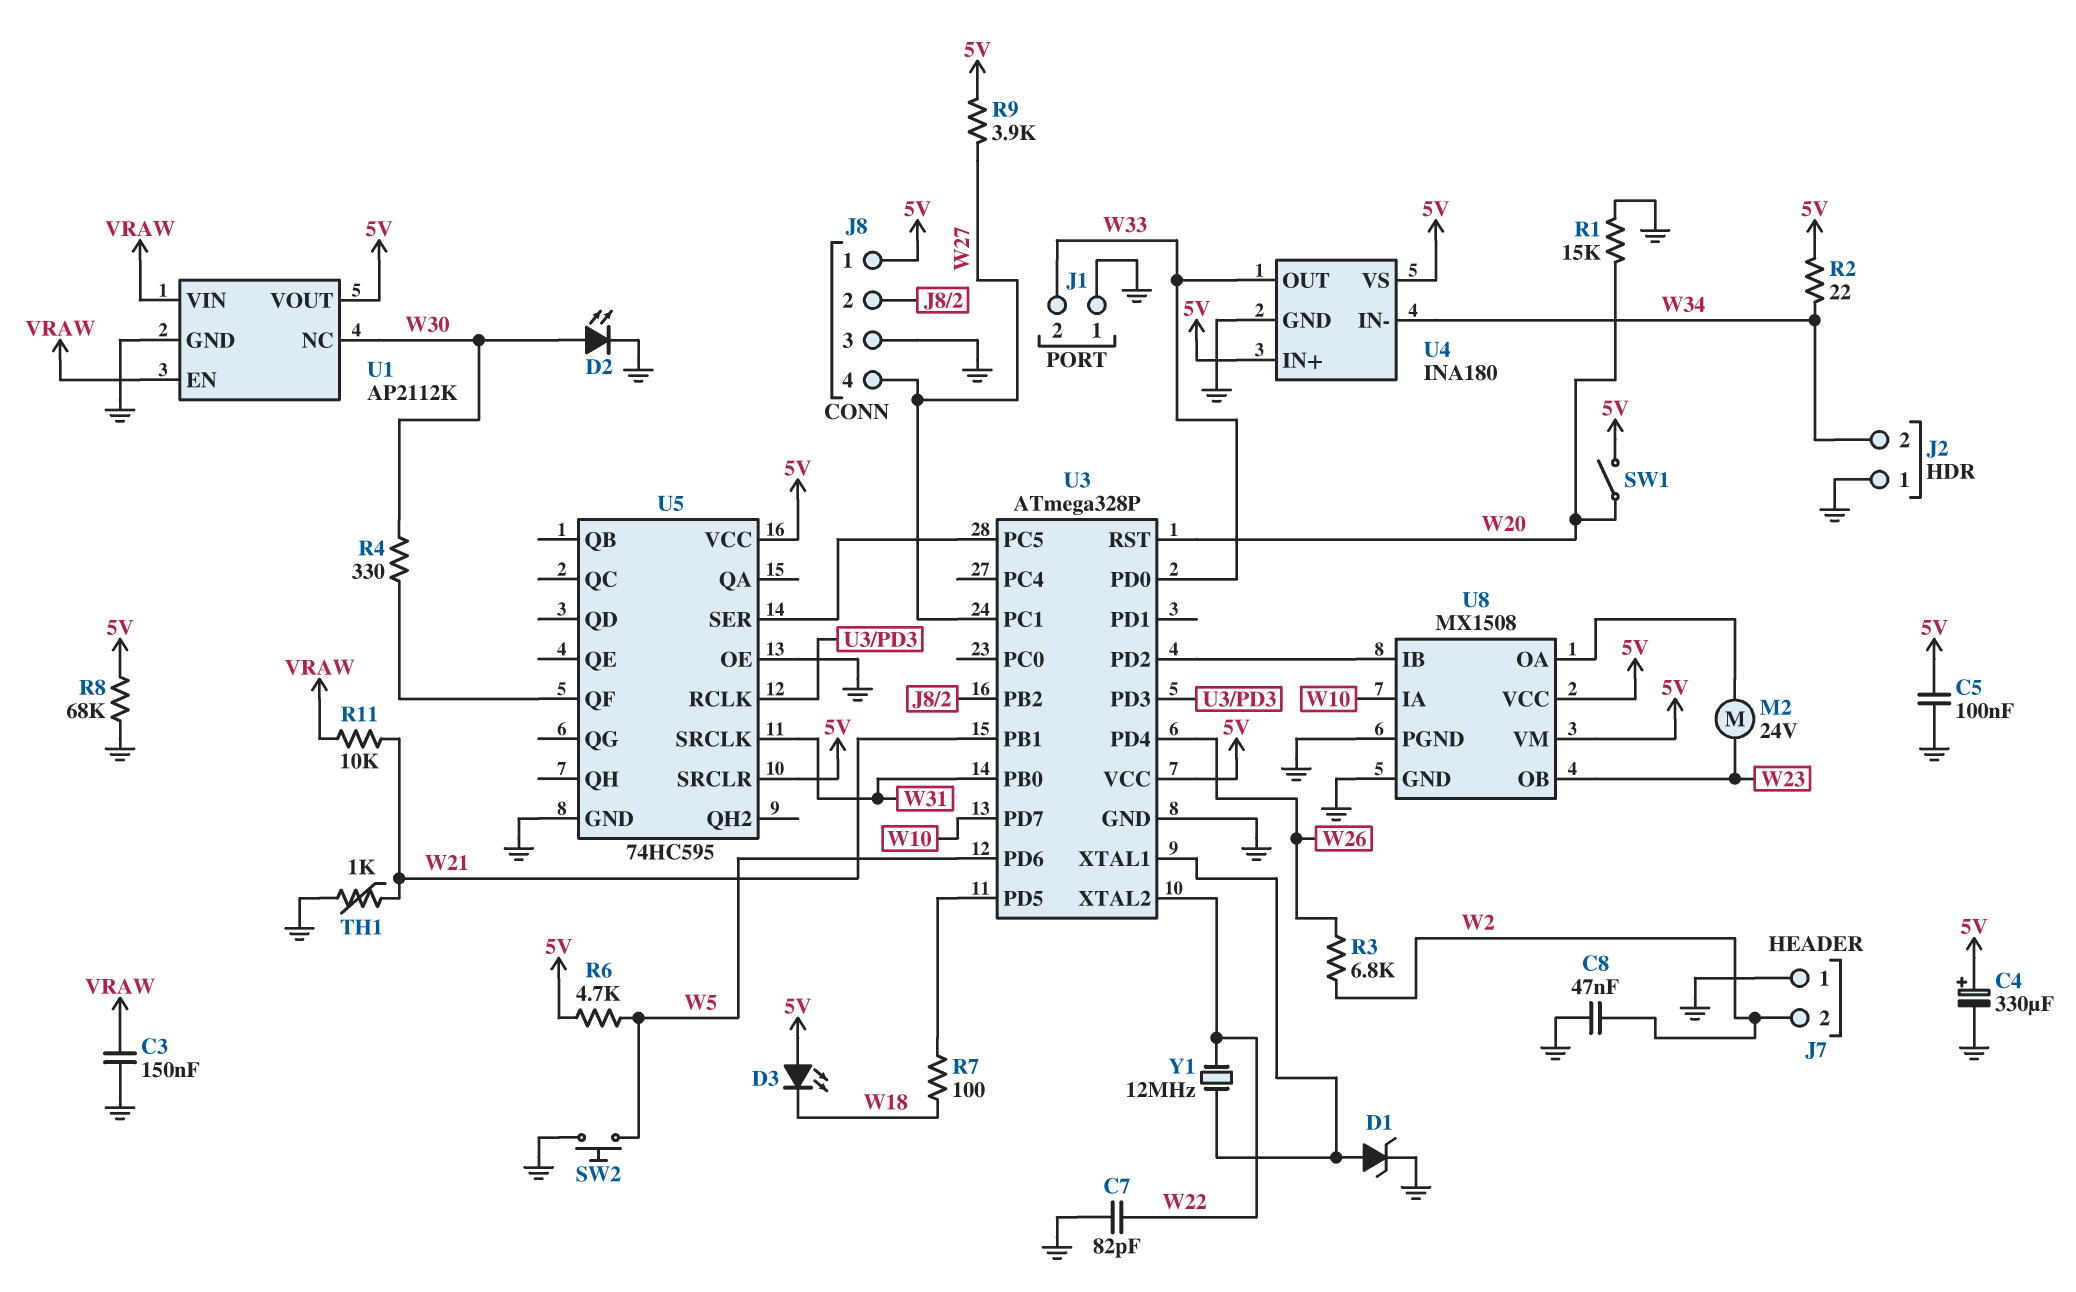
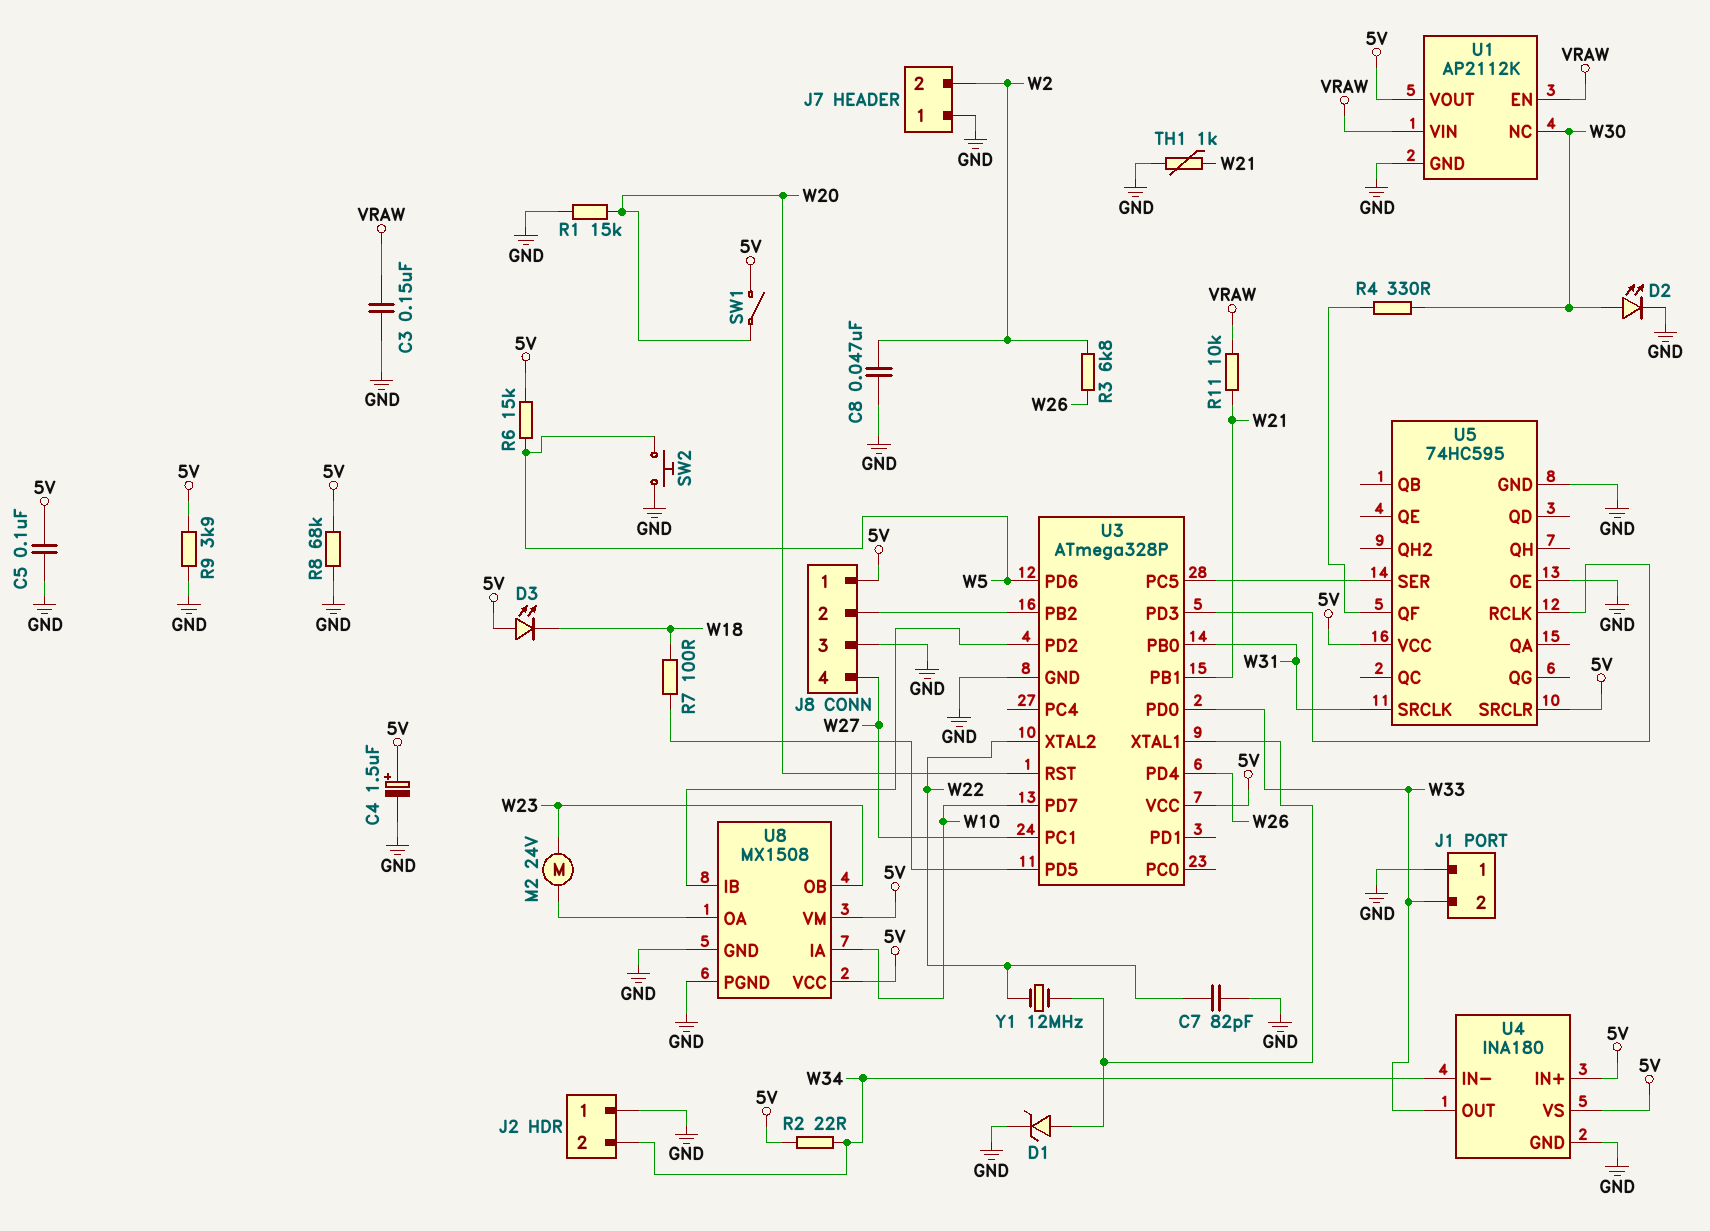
C4: 330uF (plus 5V, minus GND) -> 1.5uF (plus 5V, minus GND)
R6: 4.7k (5V, W5) -> 15k (5V, W5)
R9: 3.9k (5V, W27) -> 3.9k (5V, GND)

